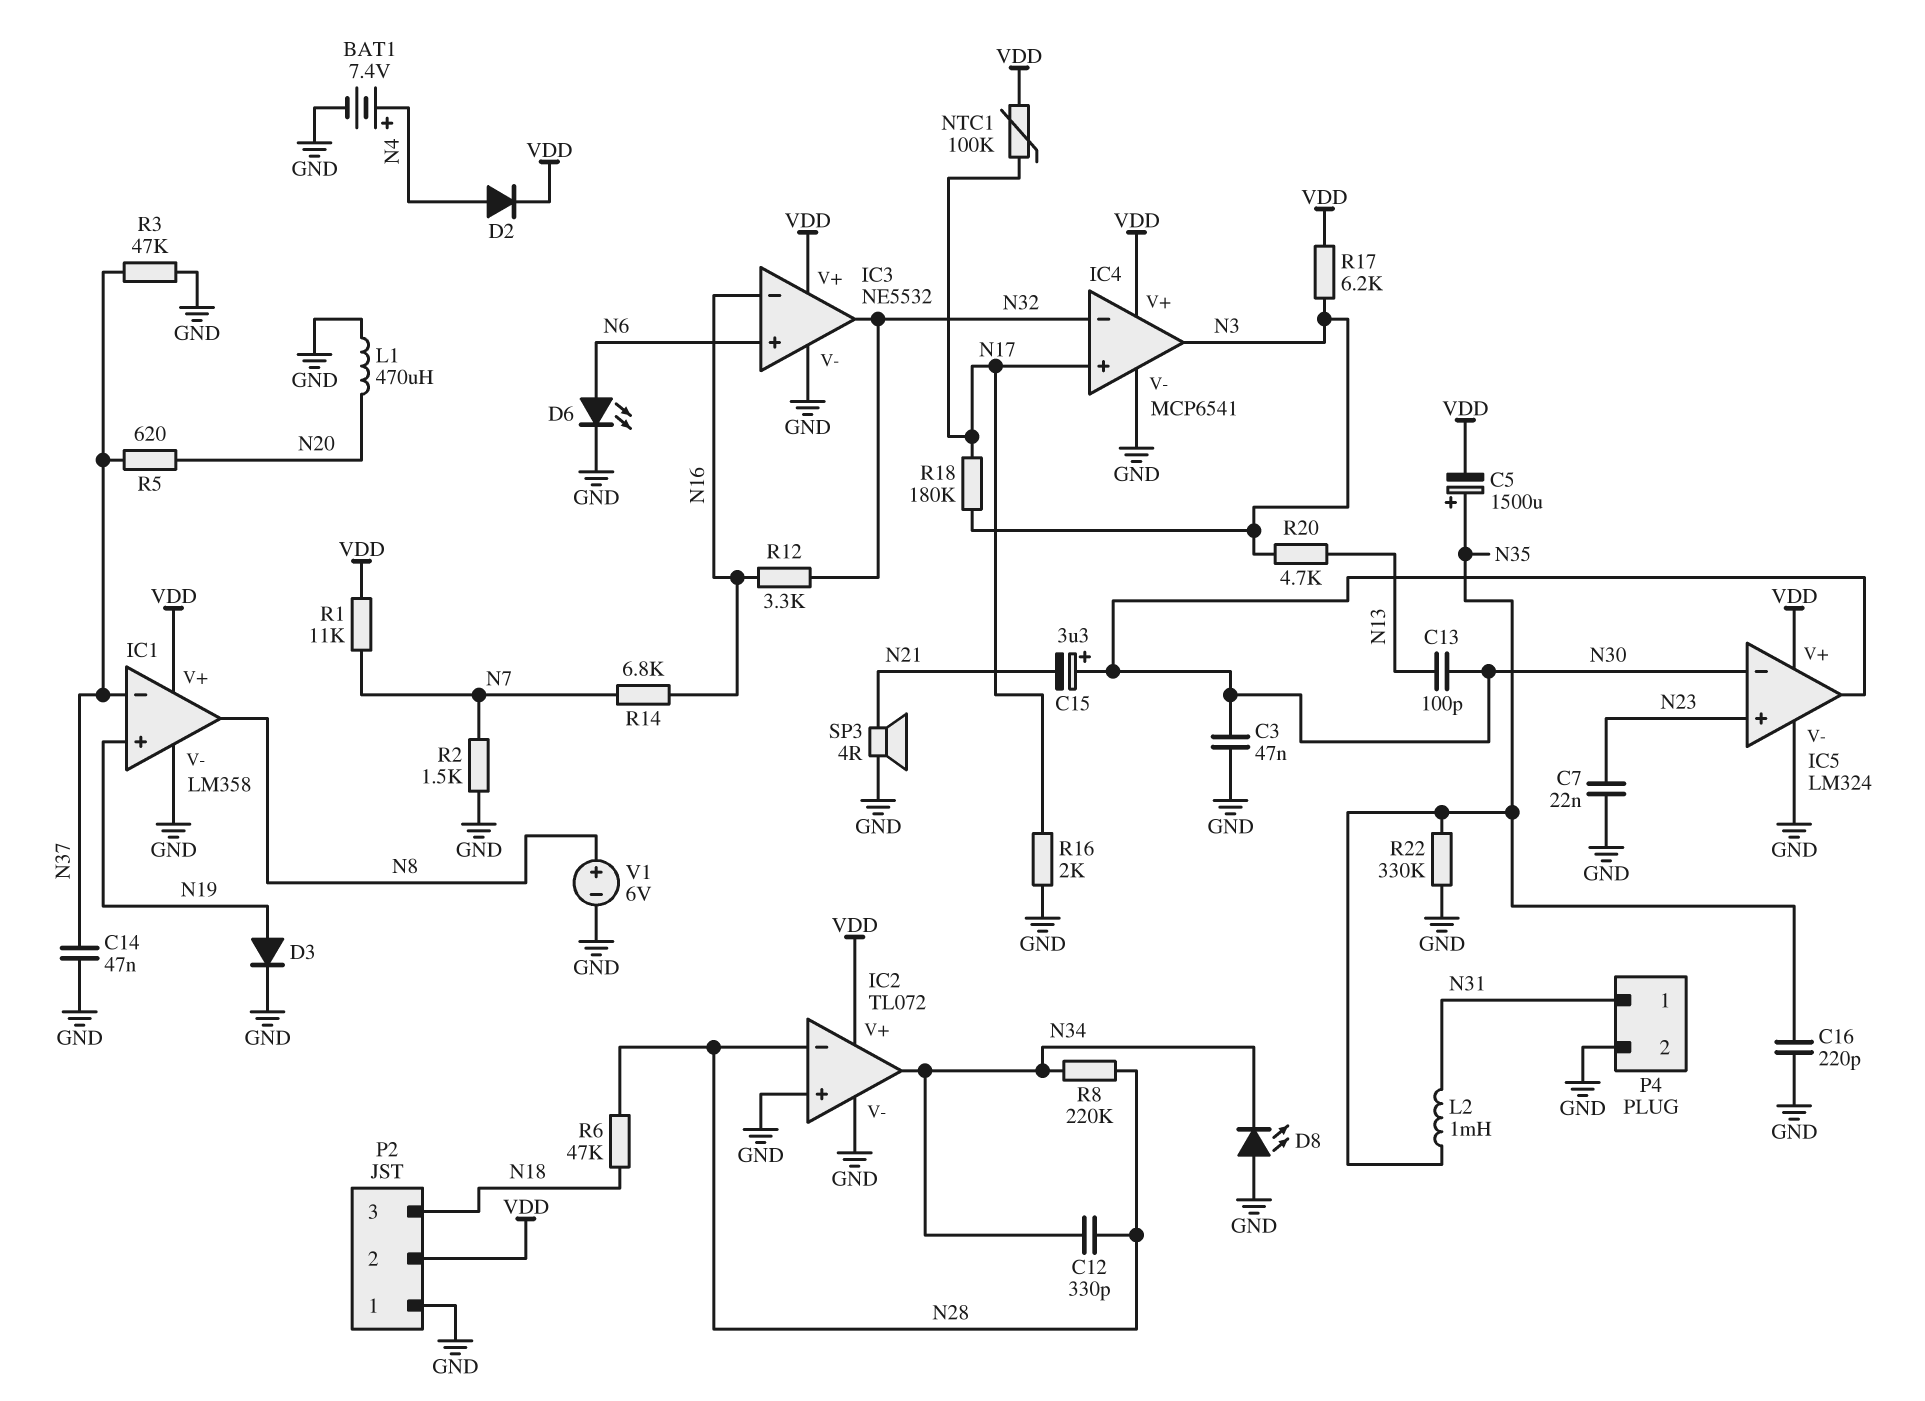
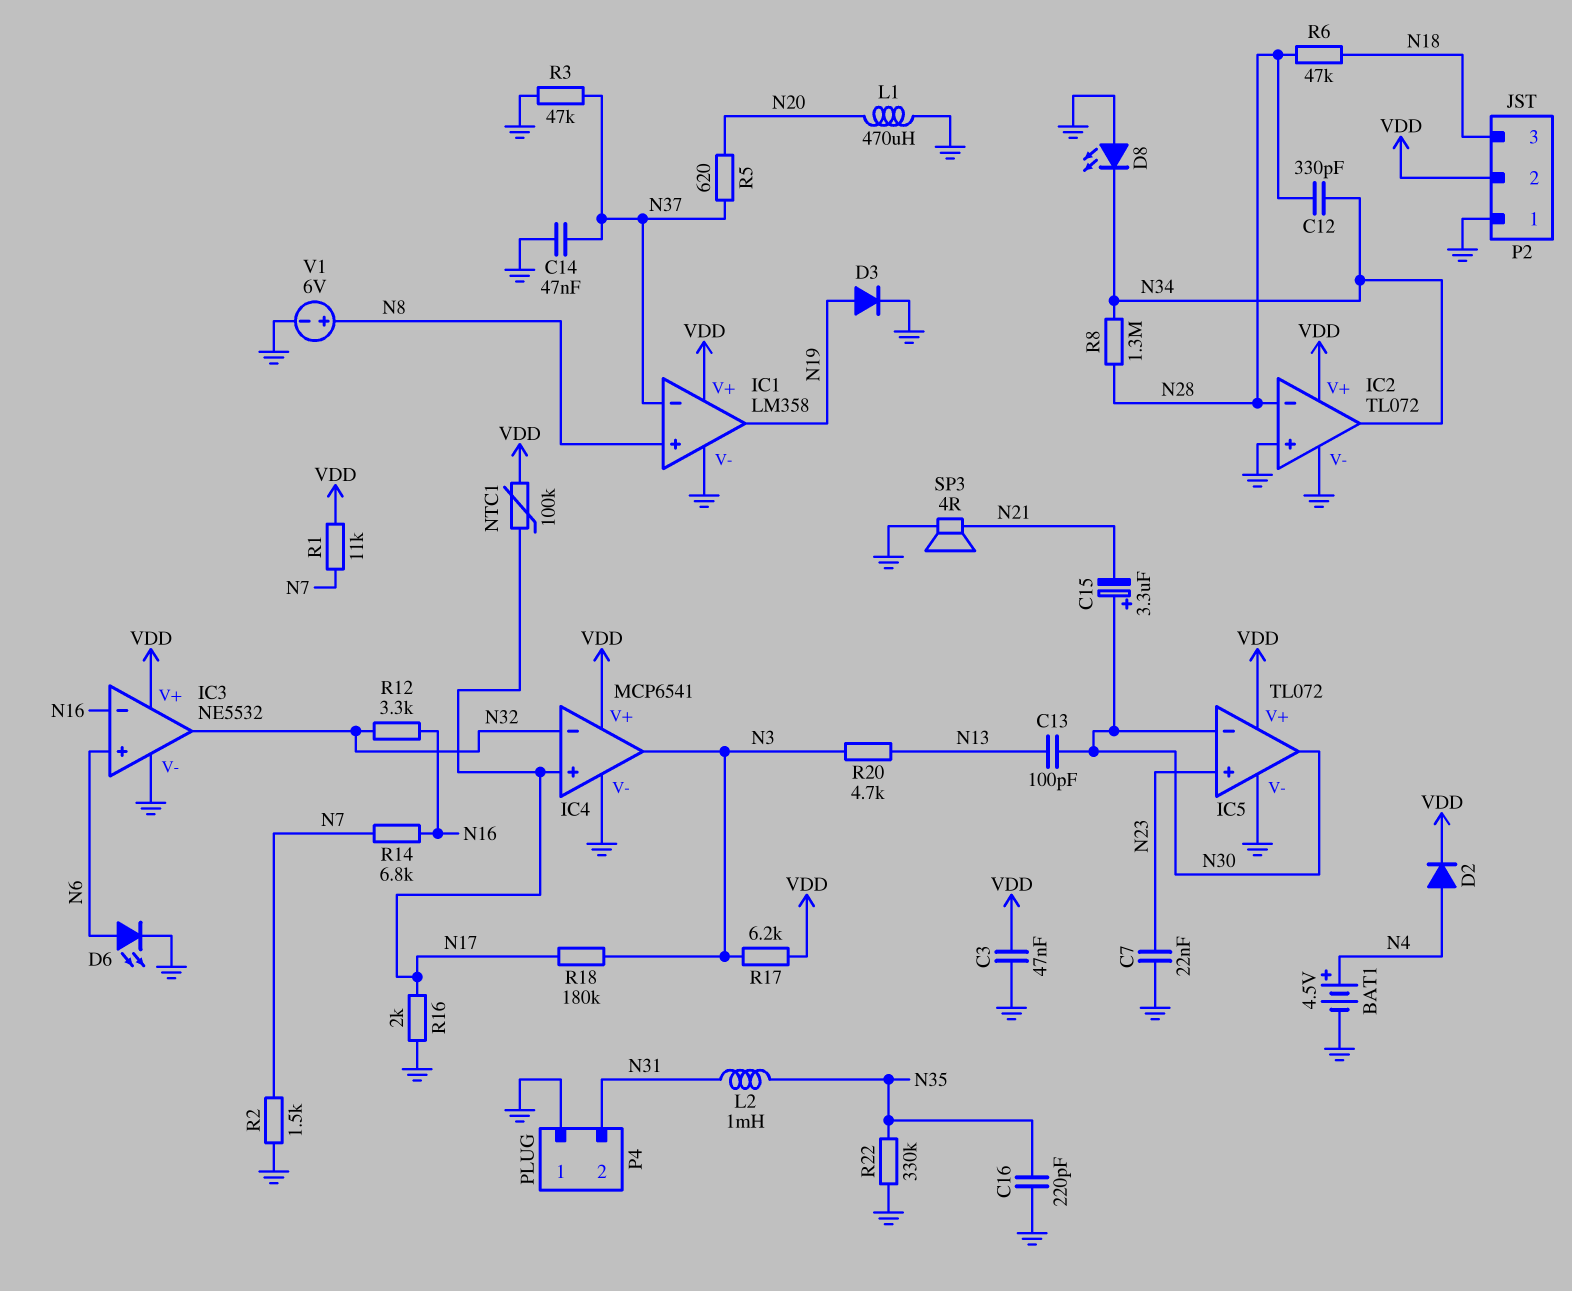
BAT1: 7.4V (plus N4, minus GND) -> 4.5V (plus N4, minus GND)
C3: 47nF (GND, N30) -> 47nF (GND, VDD)
C5: 1500uF (plus N35, minus VDD) -> none
IC1 pin in+: N19 -> N8
IC1 pin out: N8 -> N19
IC5: LM324 -> TL072
P4 pin 1: N31 -> GND
P4 pin 2: GND -> N31
R8: 220k (N28, N34) -> 1.3M (N28, N34)

